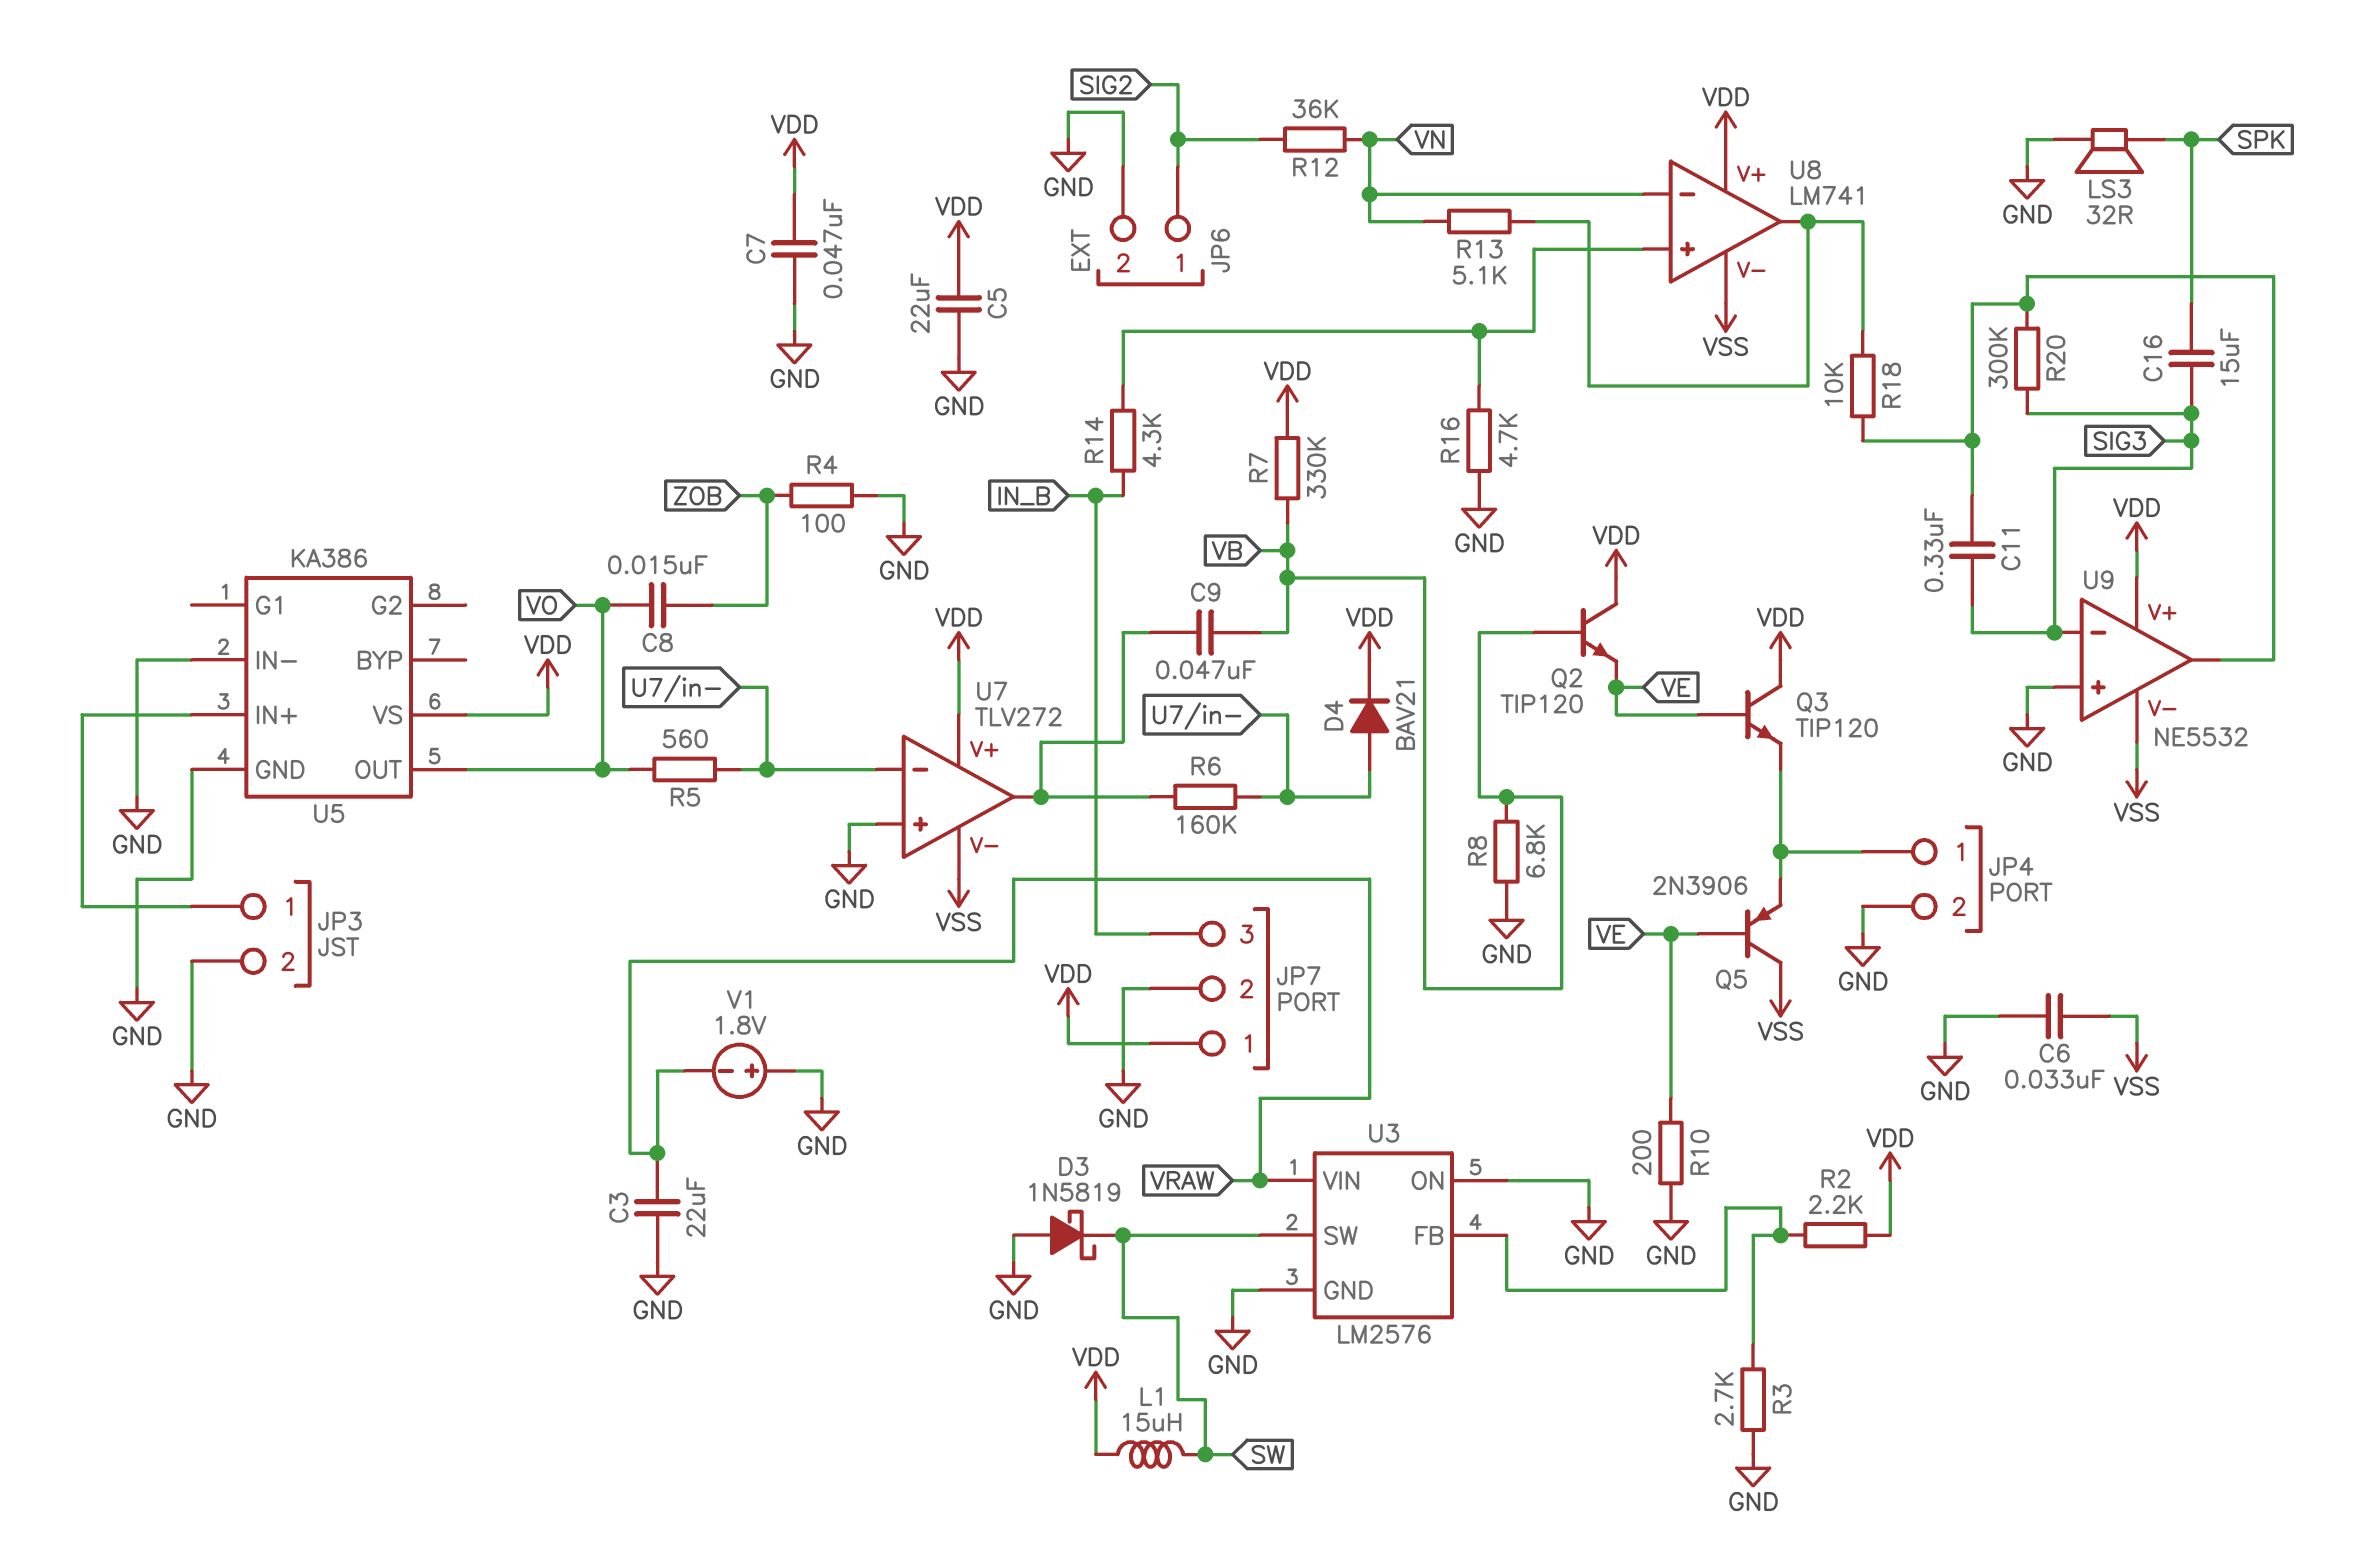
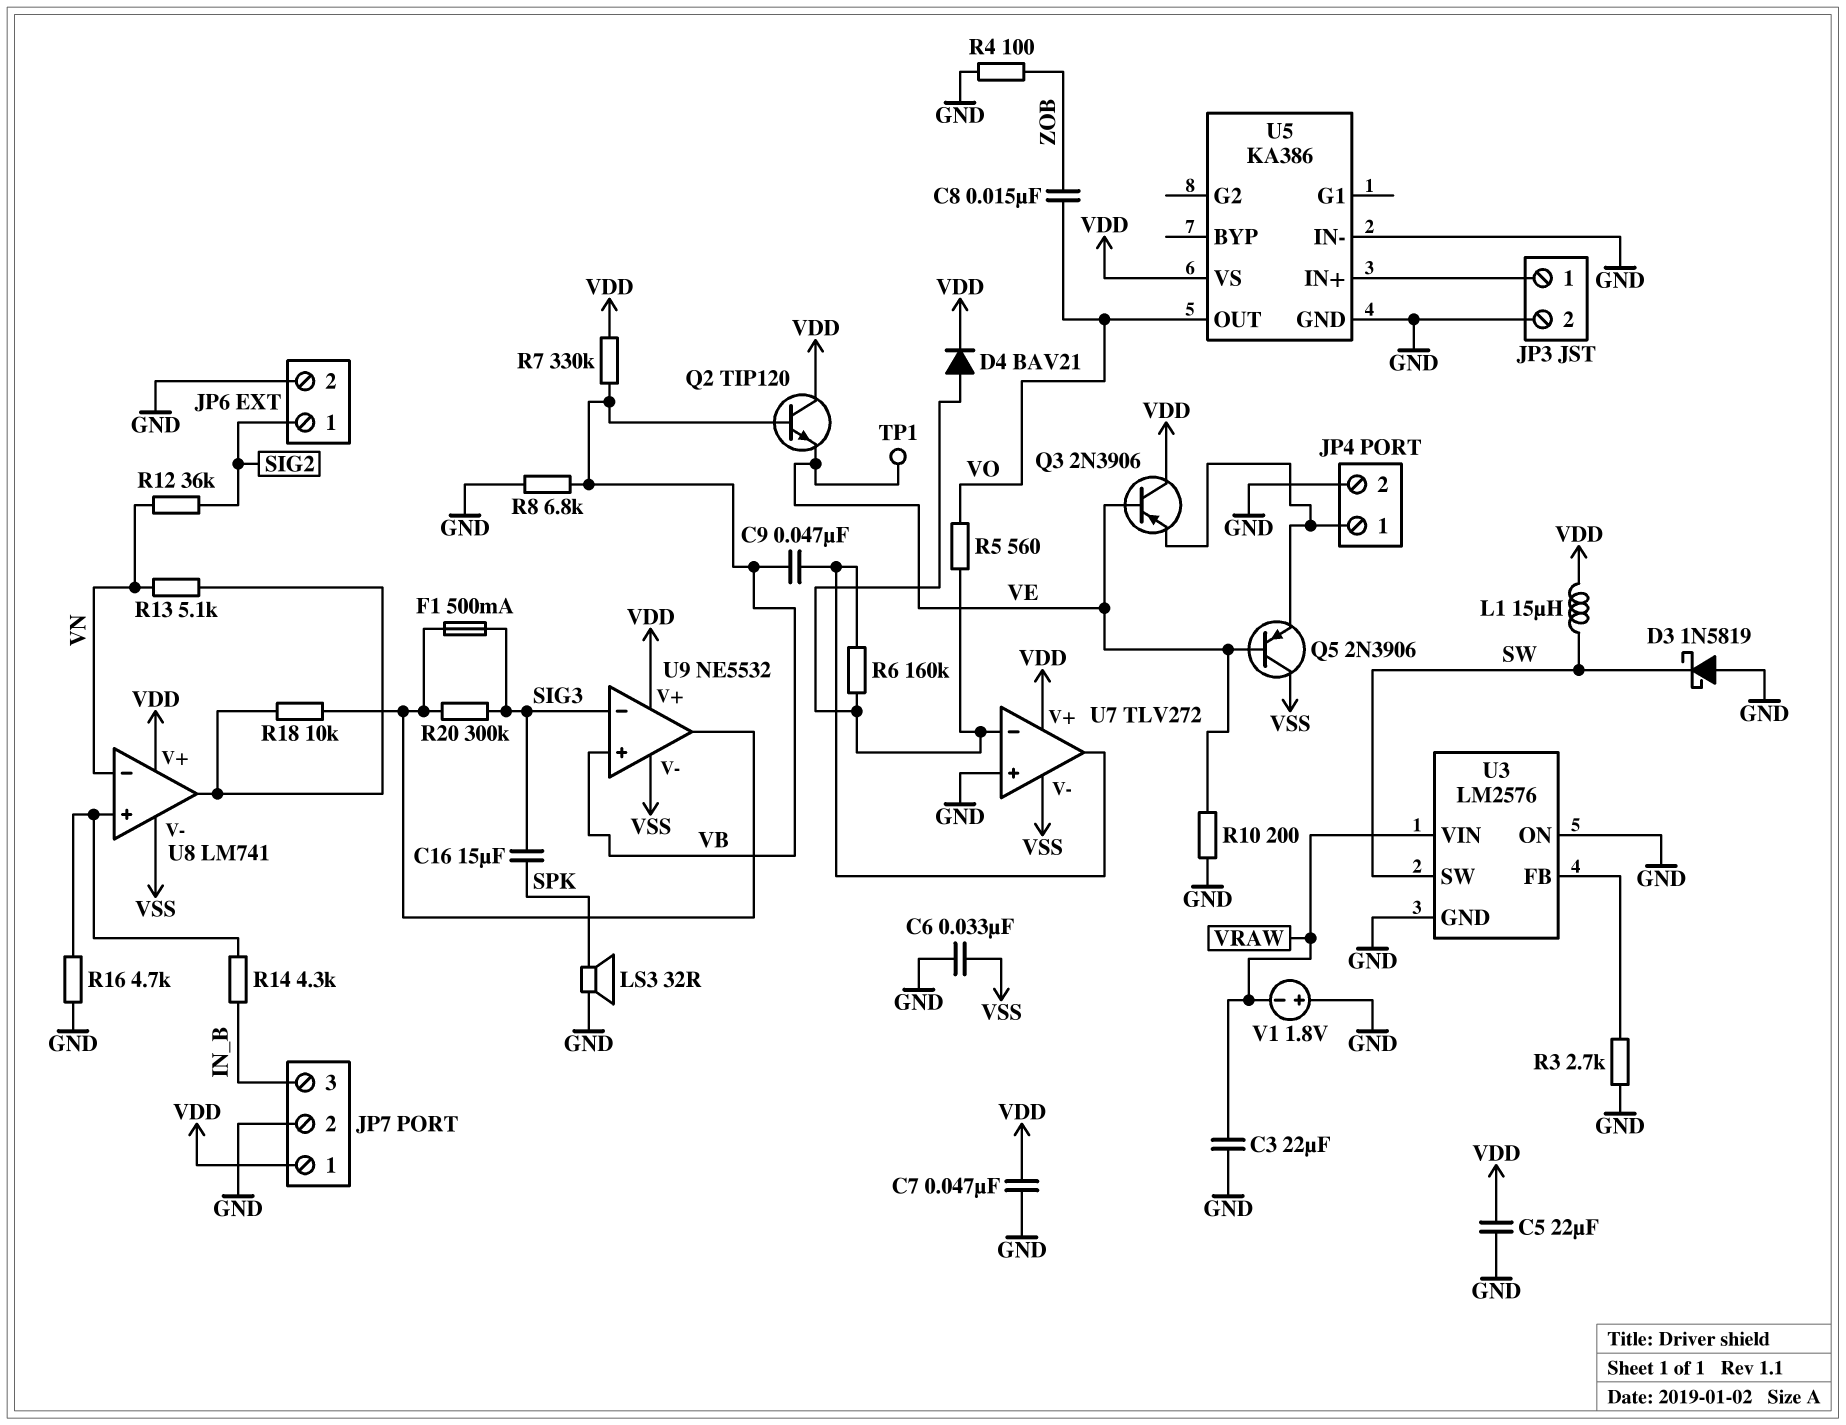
C11: 330nF (SIG3, U9/out) -> none
F1: none -> 500mA (SIG3, U9/out)
Q3: NPN TIP120 (B VE, C VDD, E JP4/1) -> PNP 2N3906 (B VE, C VDD, E JP4/1)
R2: 2.2k (U3/FB, VDD) -> none
TP1: none -> test point (VE)
U9 pin in+: GND -> VB

